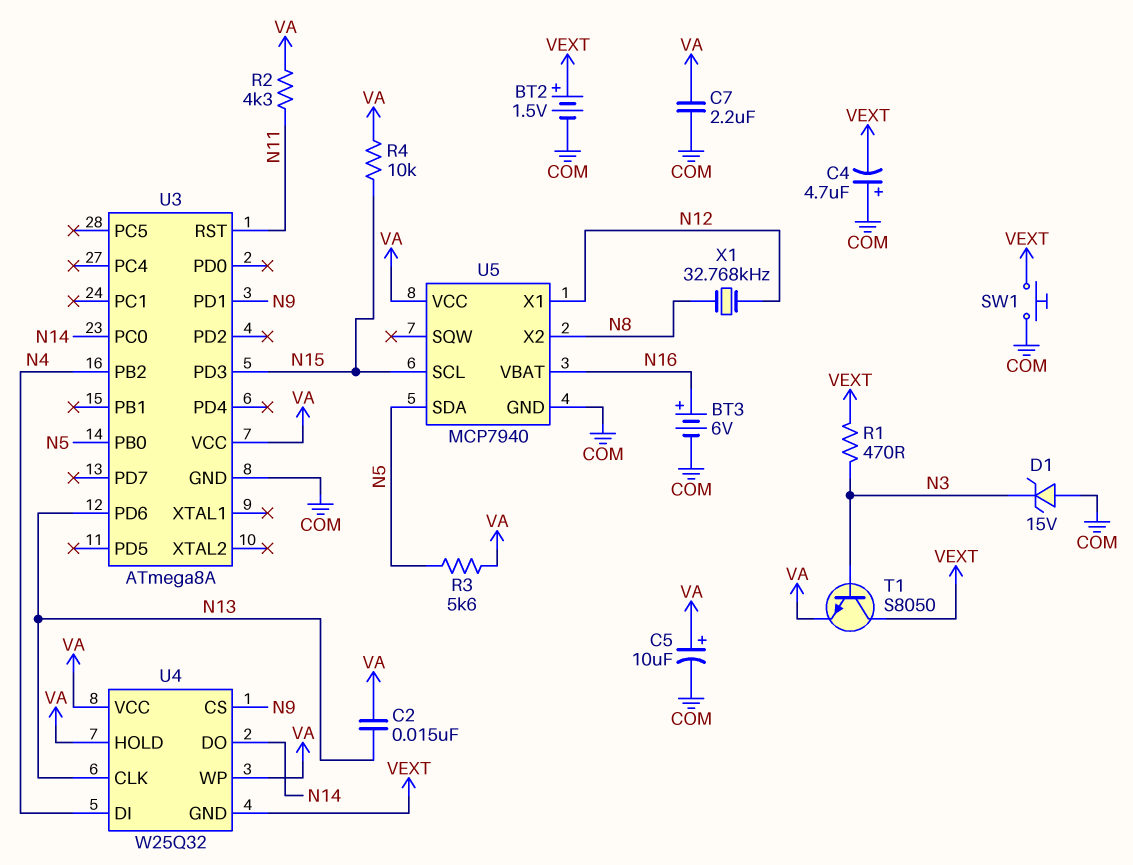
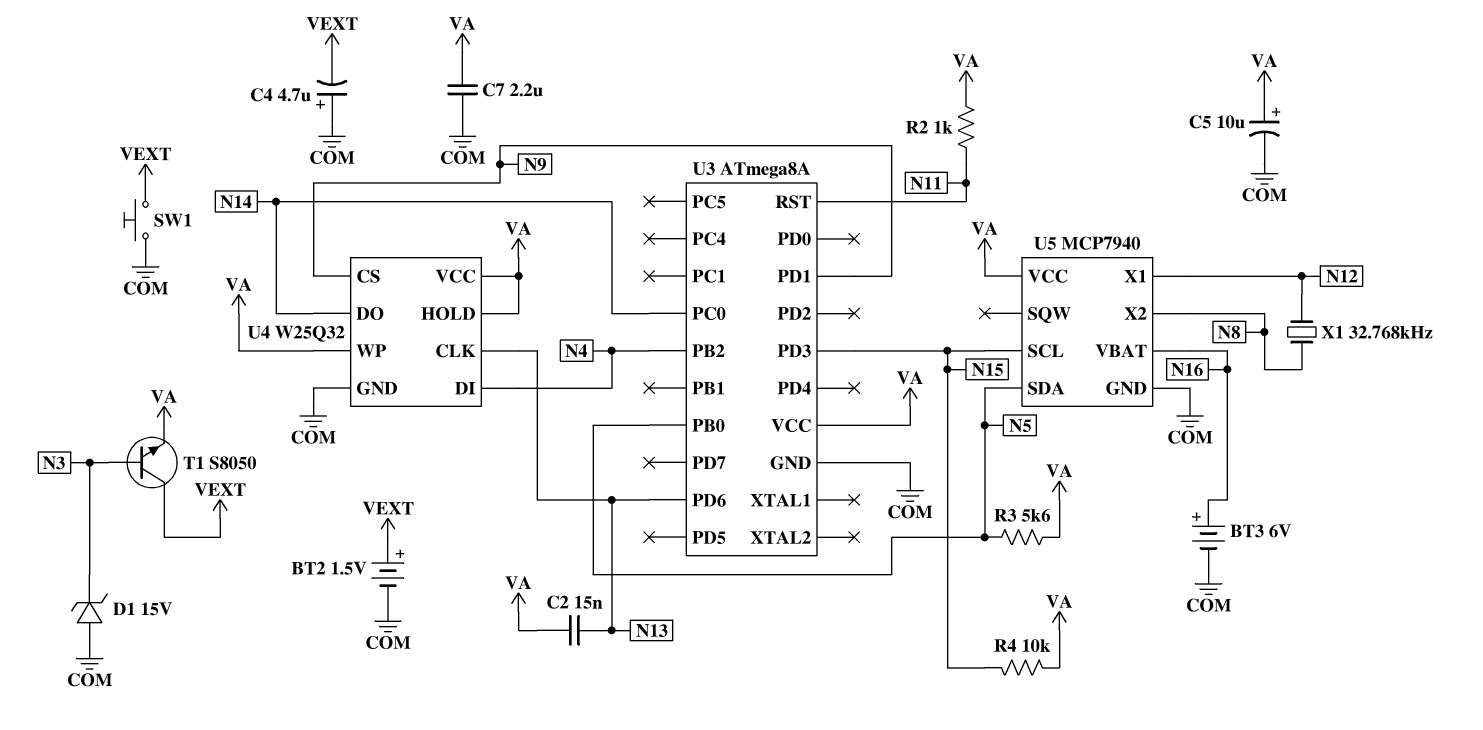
R1: 470 (N3, VEXT) -> none
R2: 4.3k (N11, VA) -> 1k (N11, VA)
U4 pin GND: VEXT -> COM

